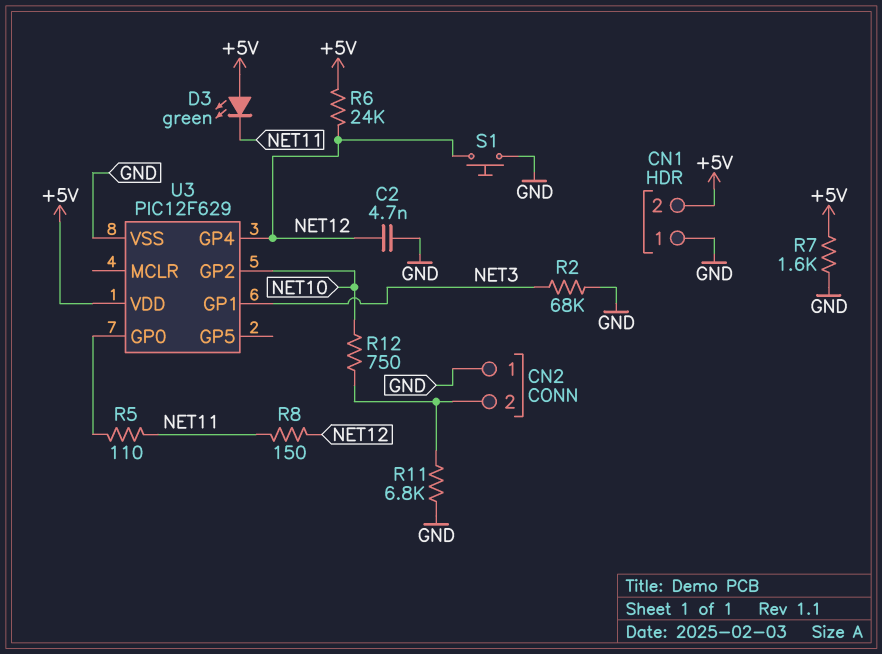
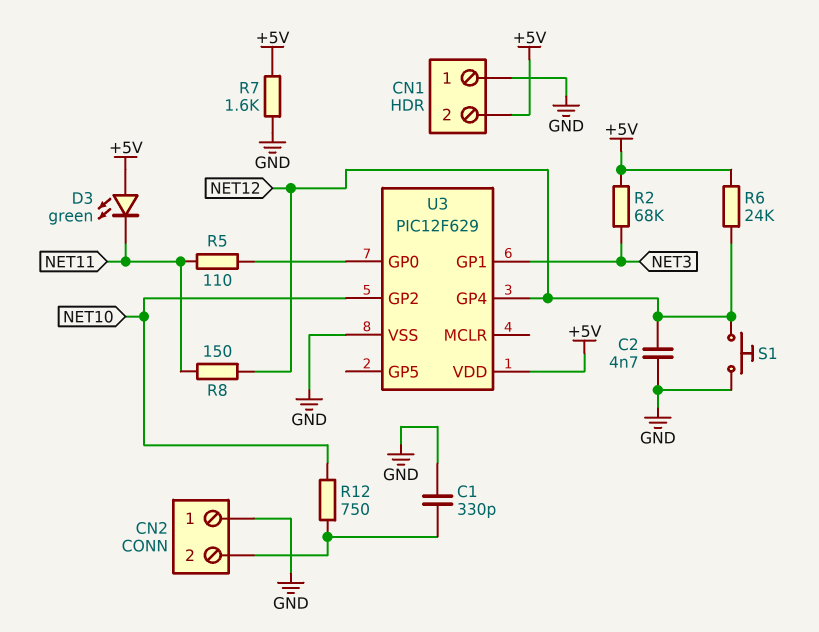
C1: none -> 330pF (CN2/2, GND)
R2: 68k (GND, NET3) -> 68k (+5V, NET3)
R11: 6.8k (CN2/2, GND) -> none

